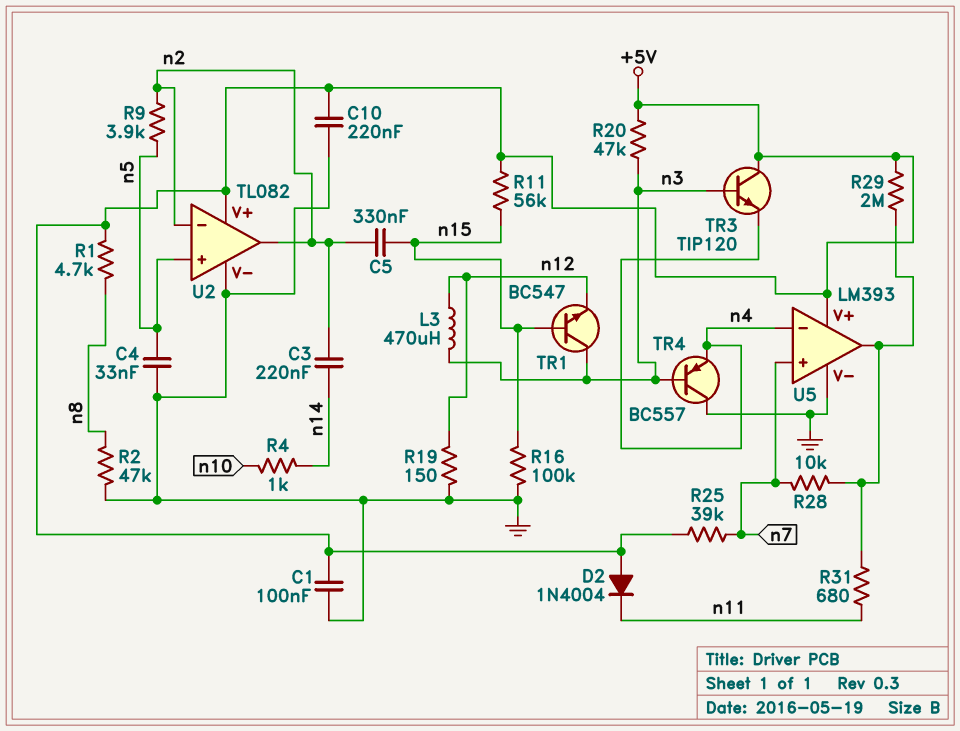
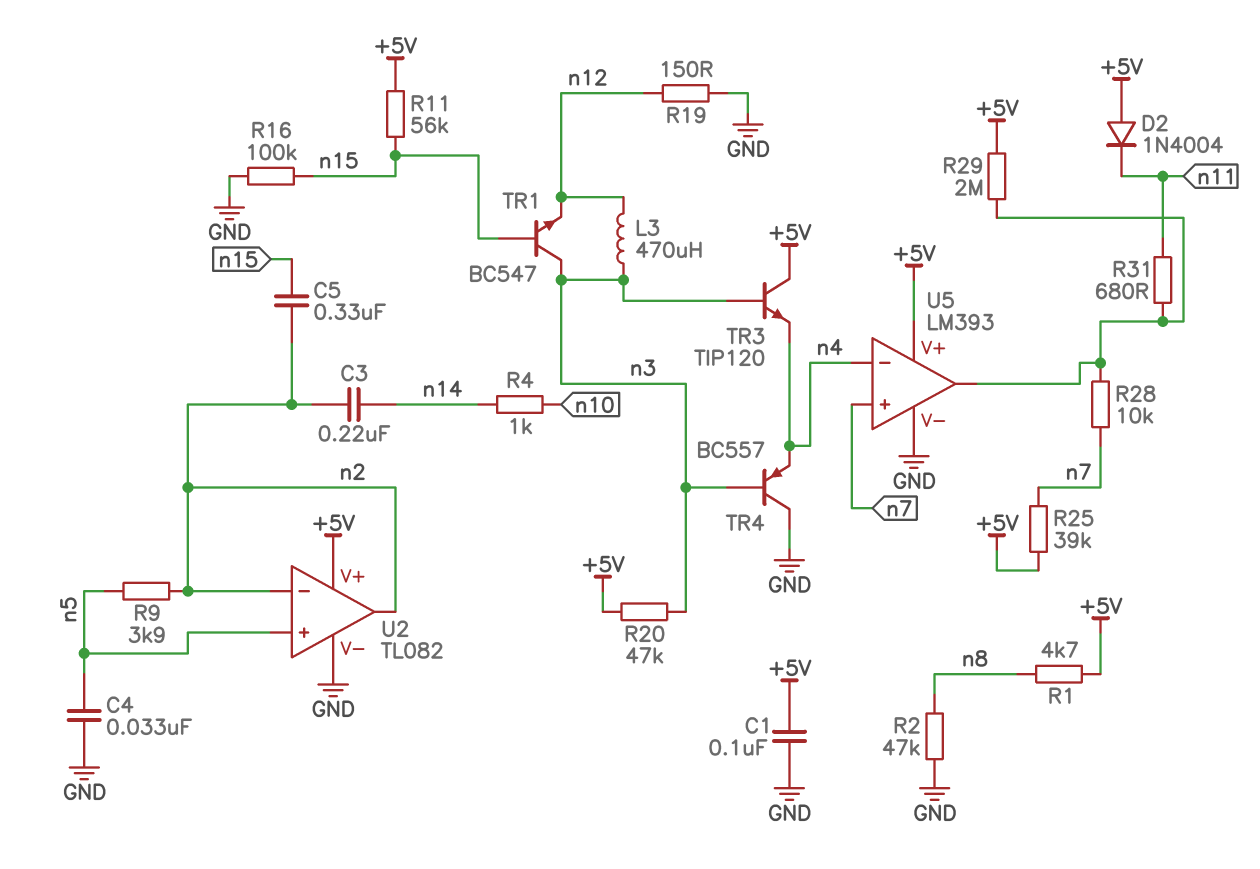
C10: 220nF (+5V, GND) -> none

